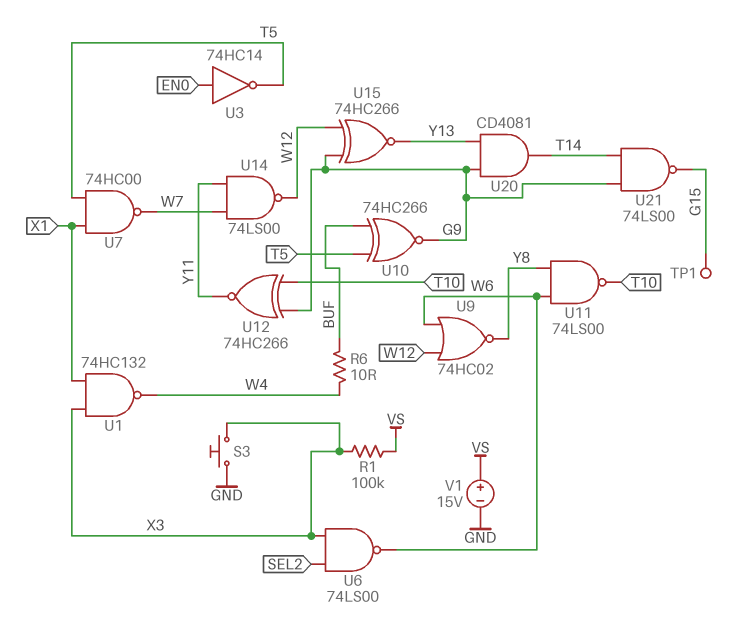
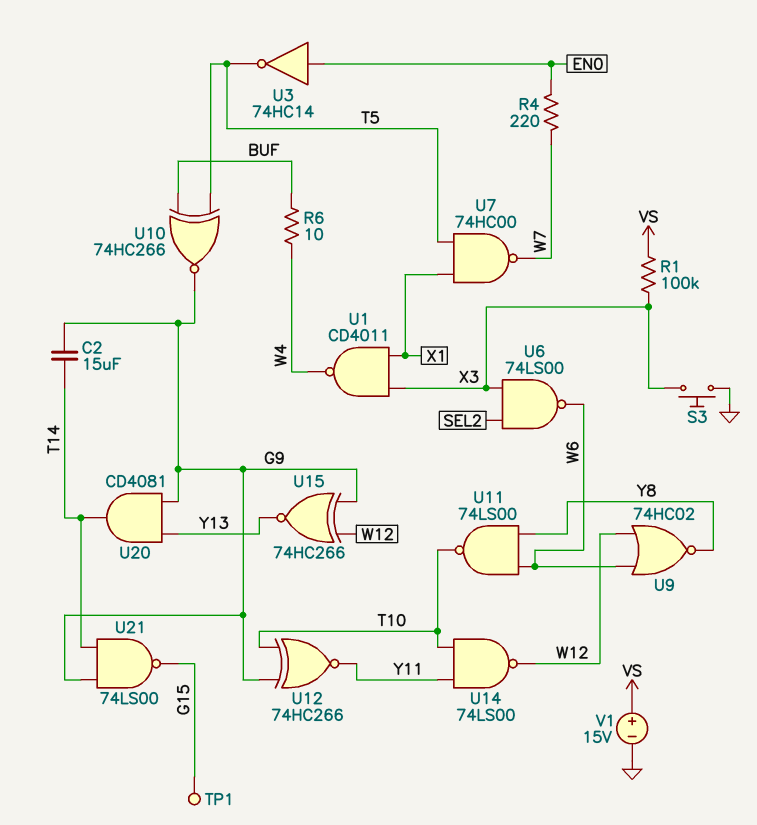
C2: none -> 15uF (G9, T14)
R4: none -> 220 (EN0, W7)
U1: NAND 74HC132 (in X1, in X3, out W4) -> NAND CD4011 (in X1, in X3, out W4)
U14: NAND 74LS00 (in W7, in Y11, out W12) -> NAND 74LS00 (in T10, in Y11, out W12)

